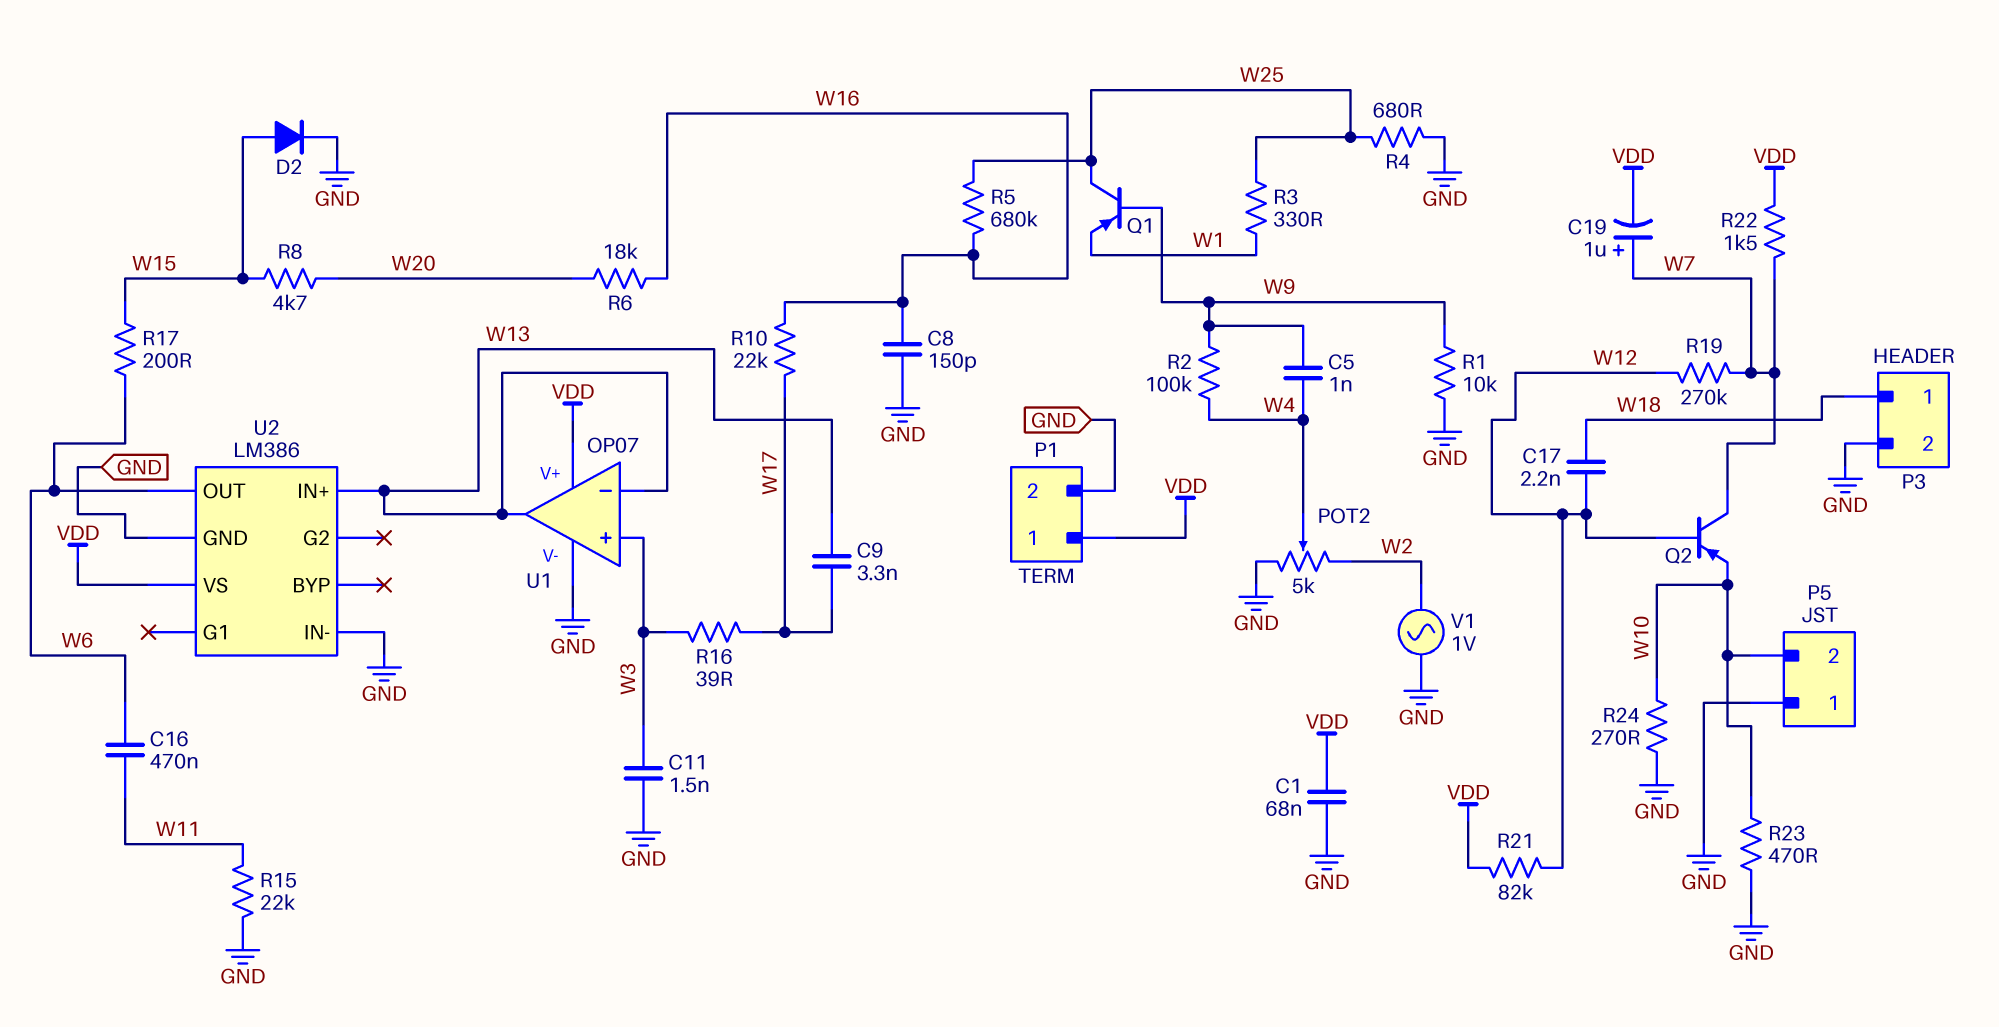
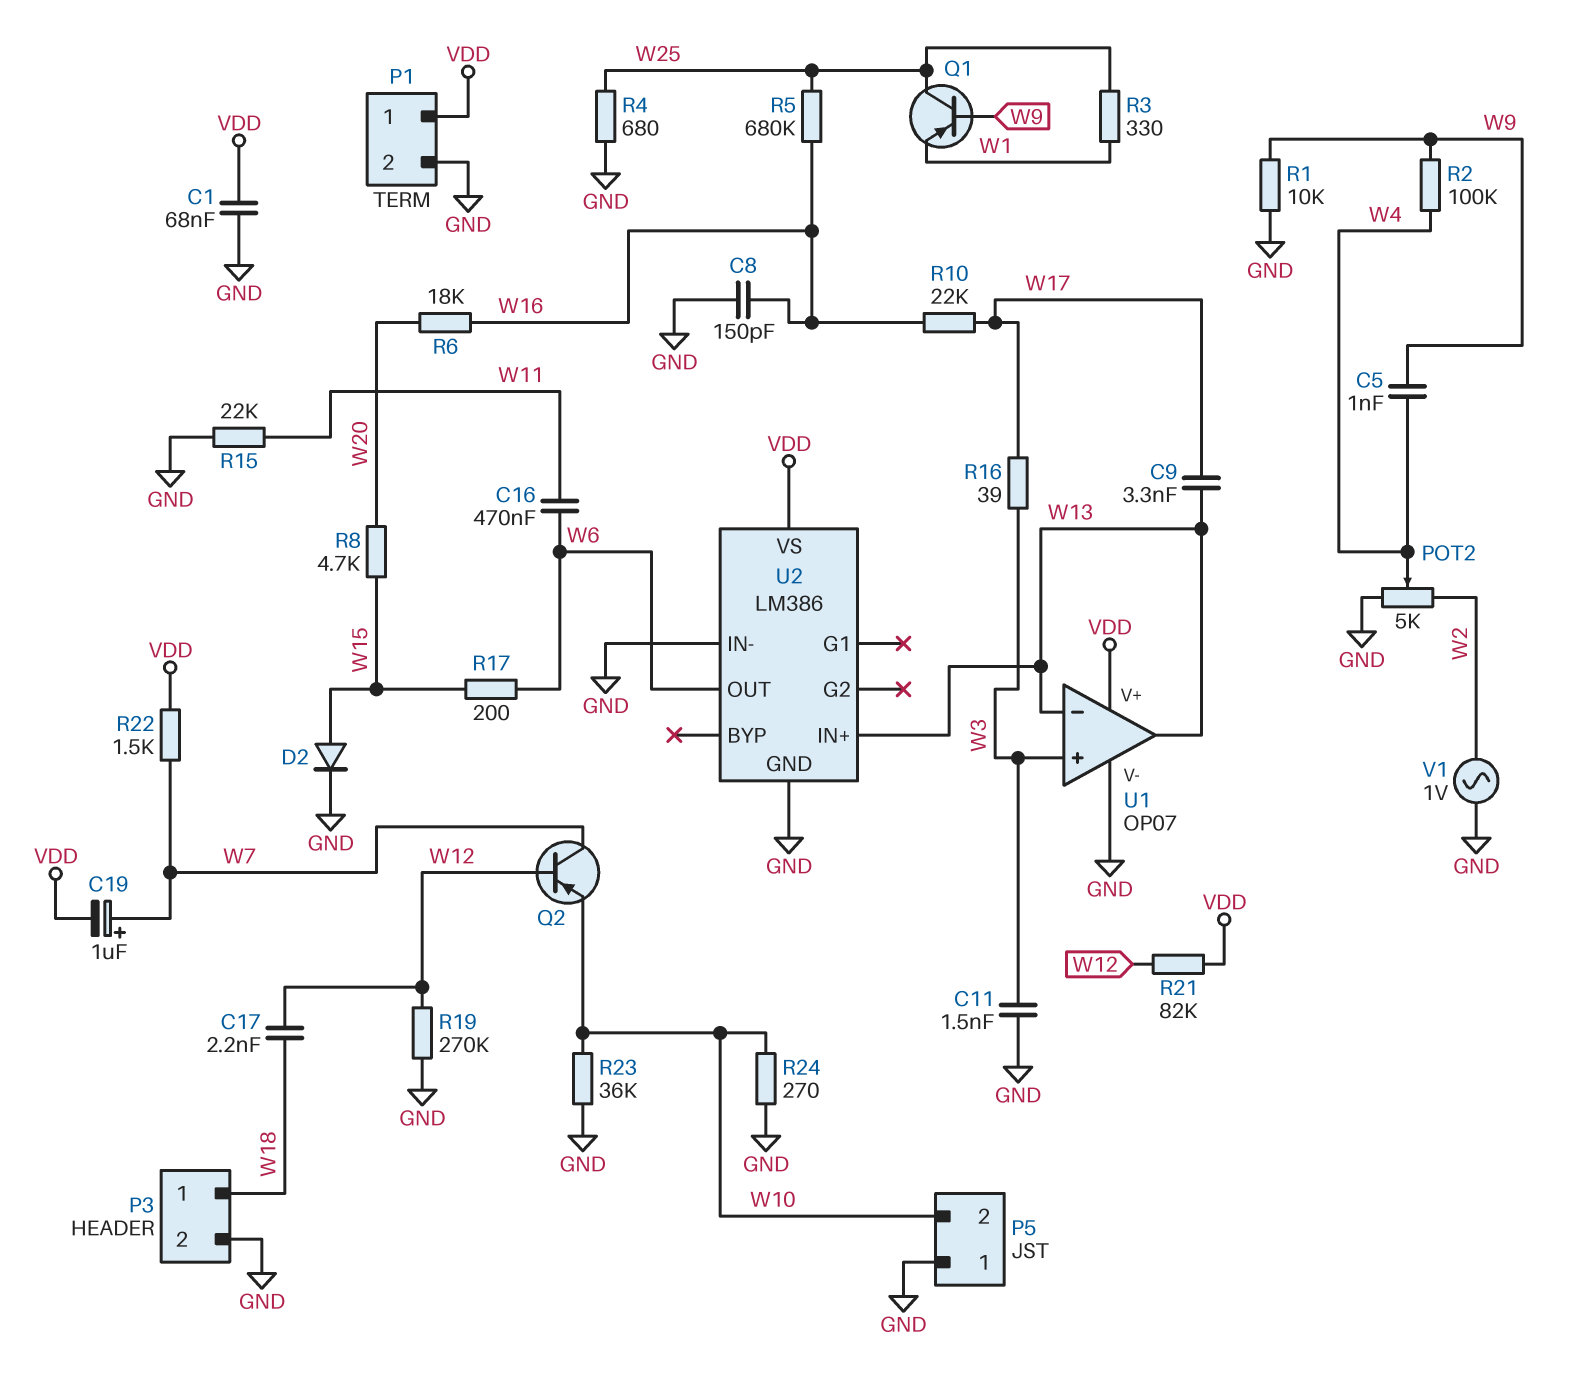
R19: 270k (W7, W12) -> 270k (GND, W12)
R23: 470 (GND, W10) -> 36k (GND, W10)

